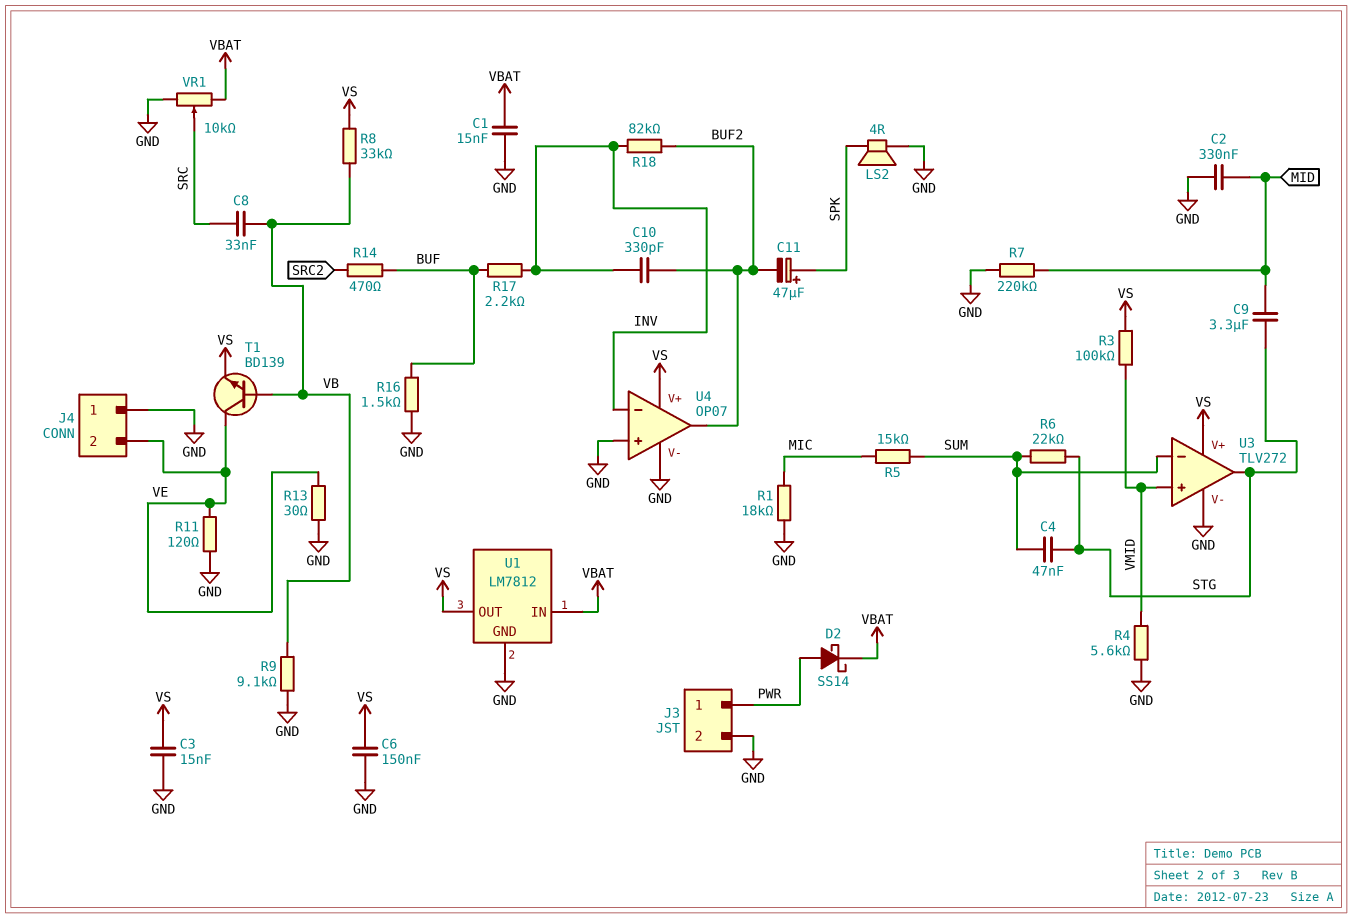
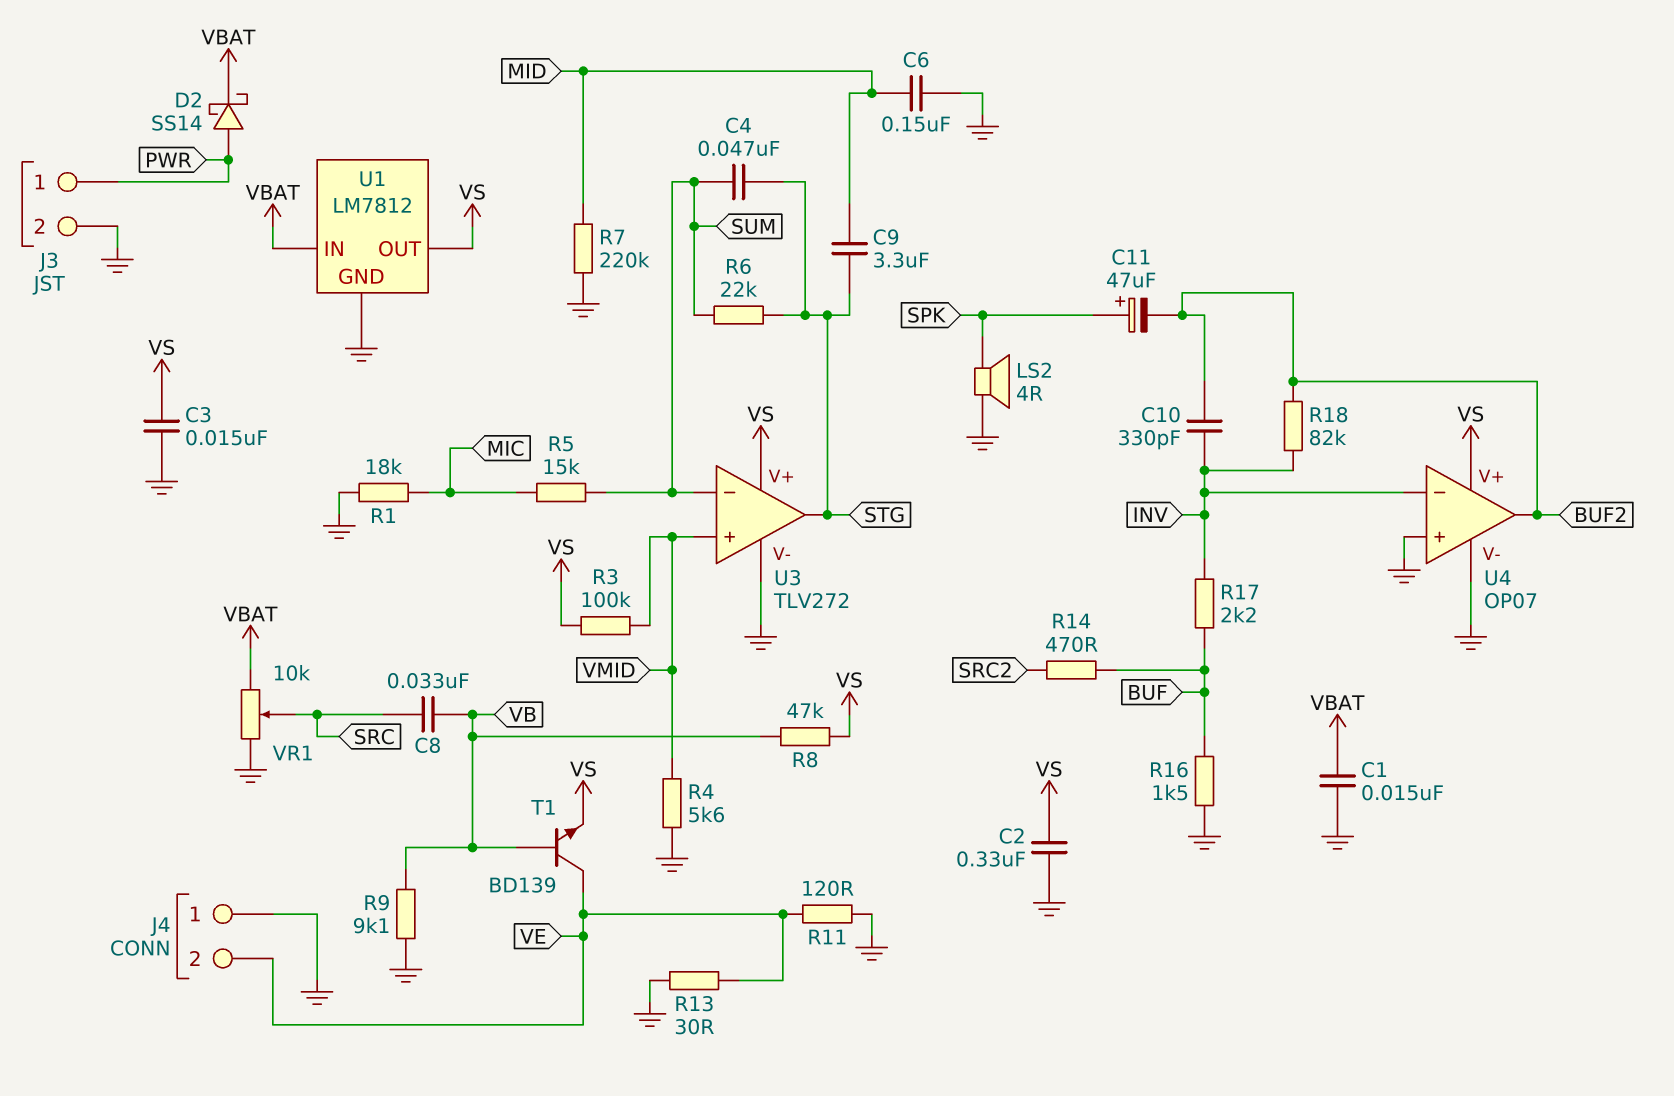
C2: 330nF (GND, MID) -> 330nF (GND, VS)
C6: 150nF (GND, VS) -> 150nF (GND, MID)
R8: 33k (VB, VS) -> 47k (VB, VS)

